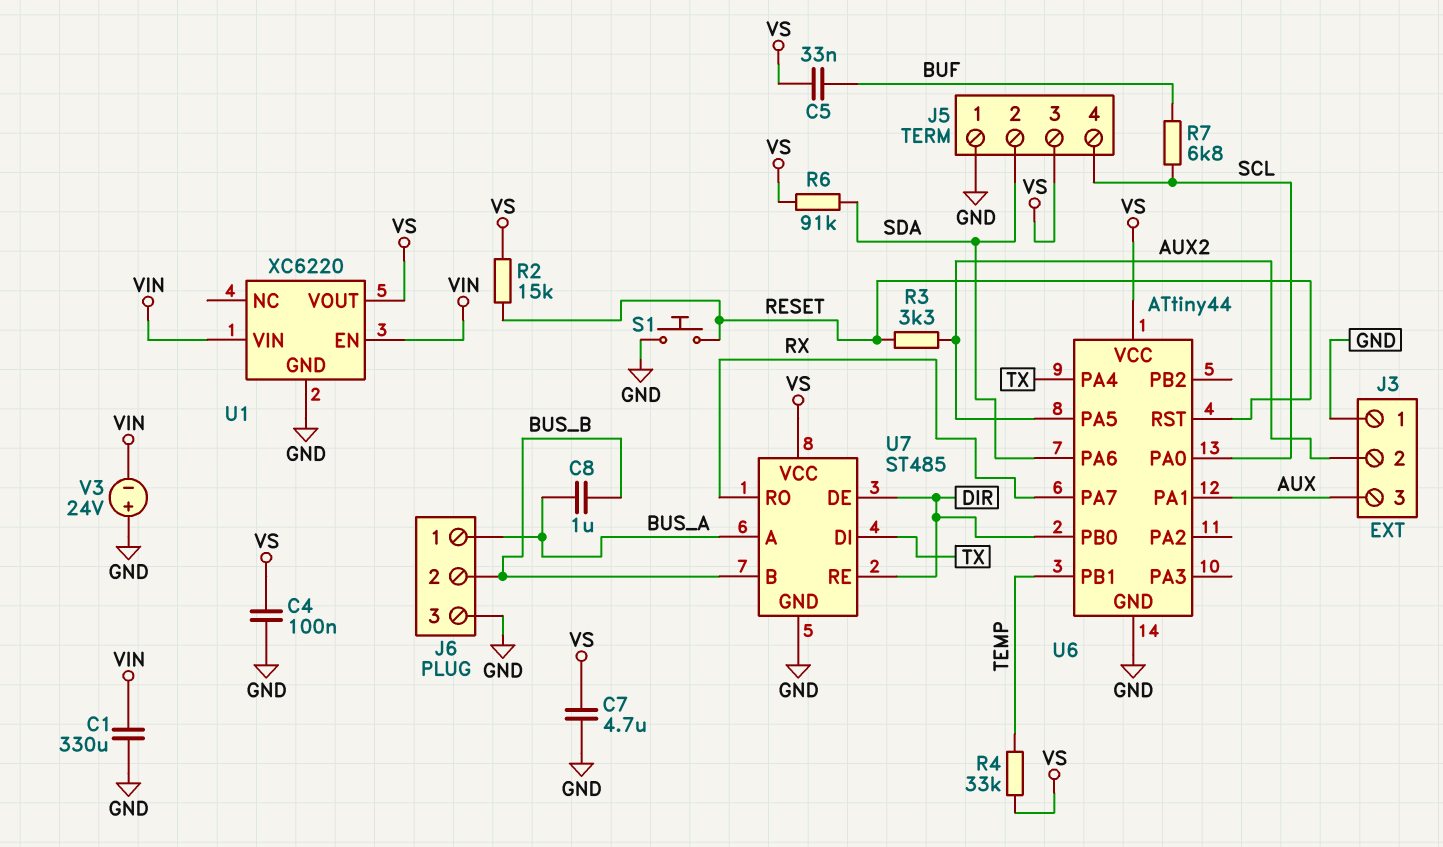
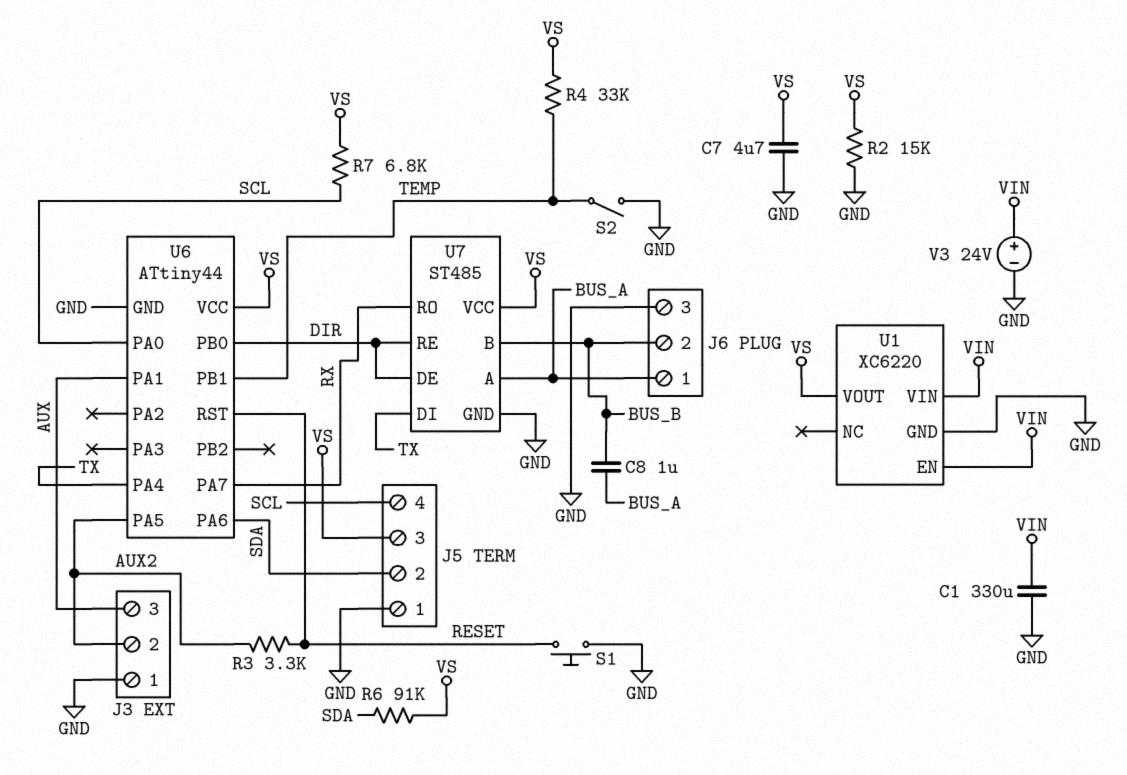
C4: 100nF (GND, VS) -> none
C5: 33nF (BUF, VS) -> none
R2: 15k (RESET, VS) -> 15k (GND, VS)
R7: 6.8k (BUF, SCL) -> 6.8k (SCL, VS)
S2: none -> switch (GND, TEMP)
V3: 24V (plus GND, minus VIN) -> 24V (plus VIN, minus GND)

